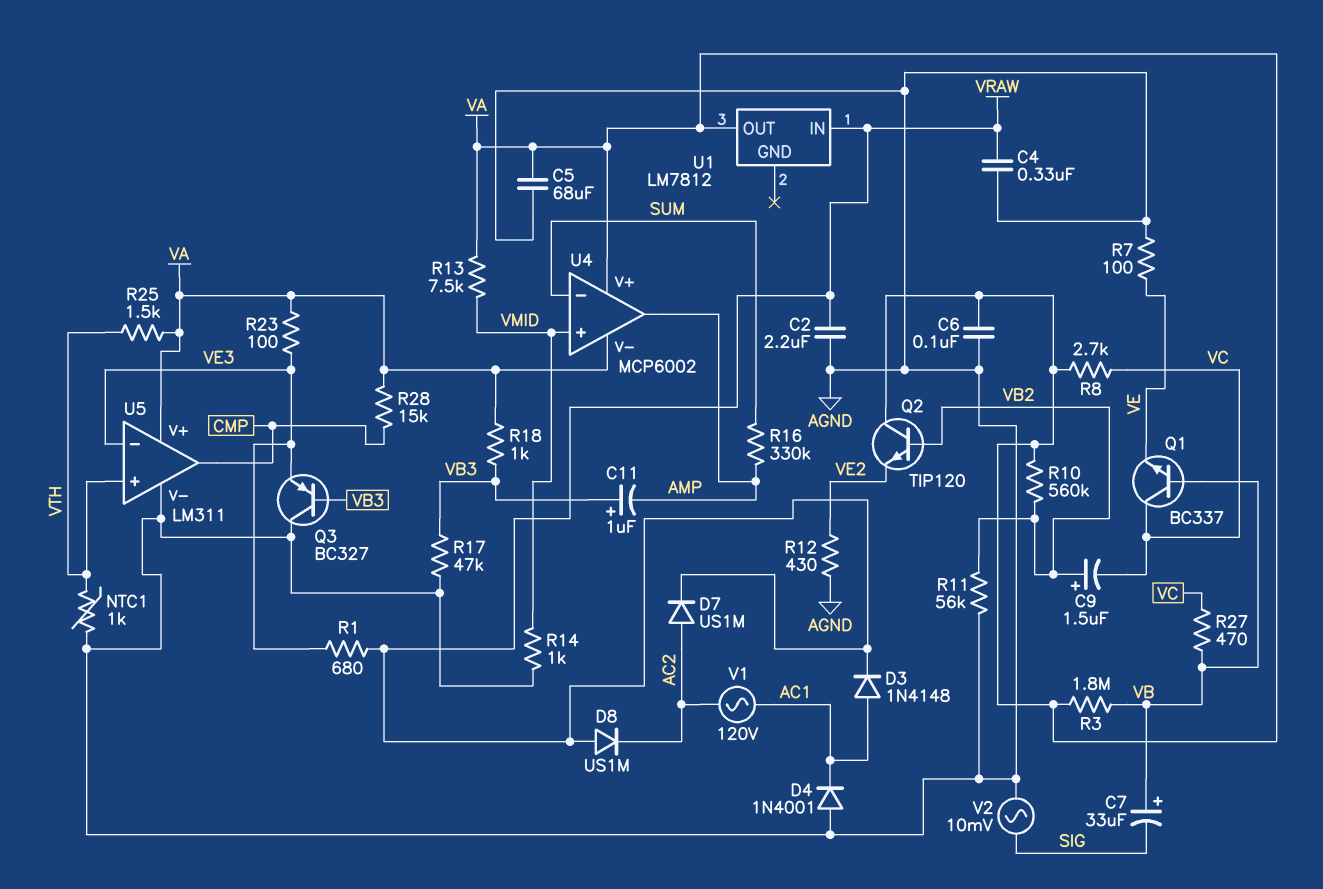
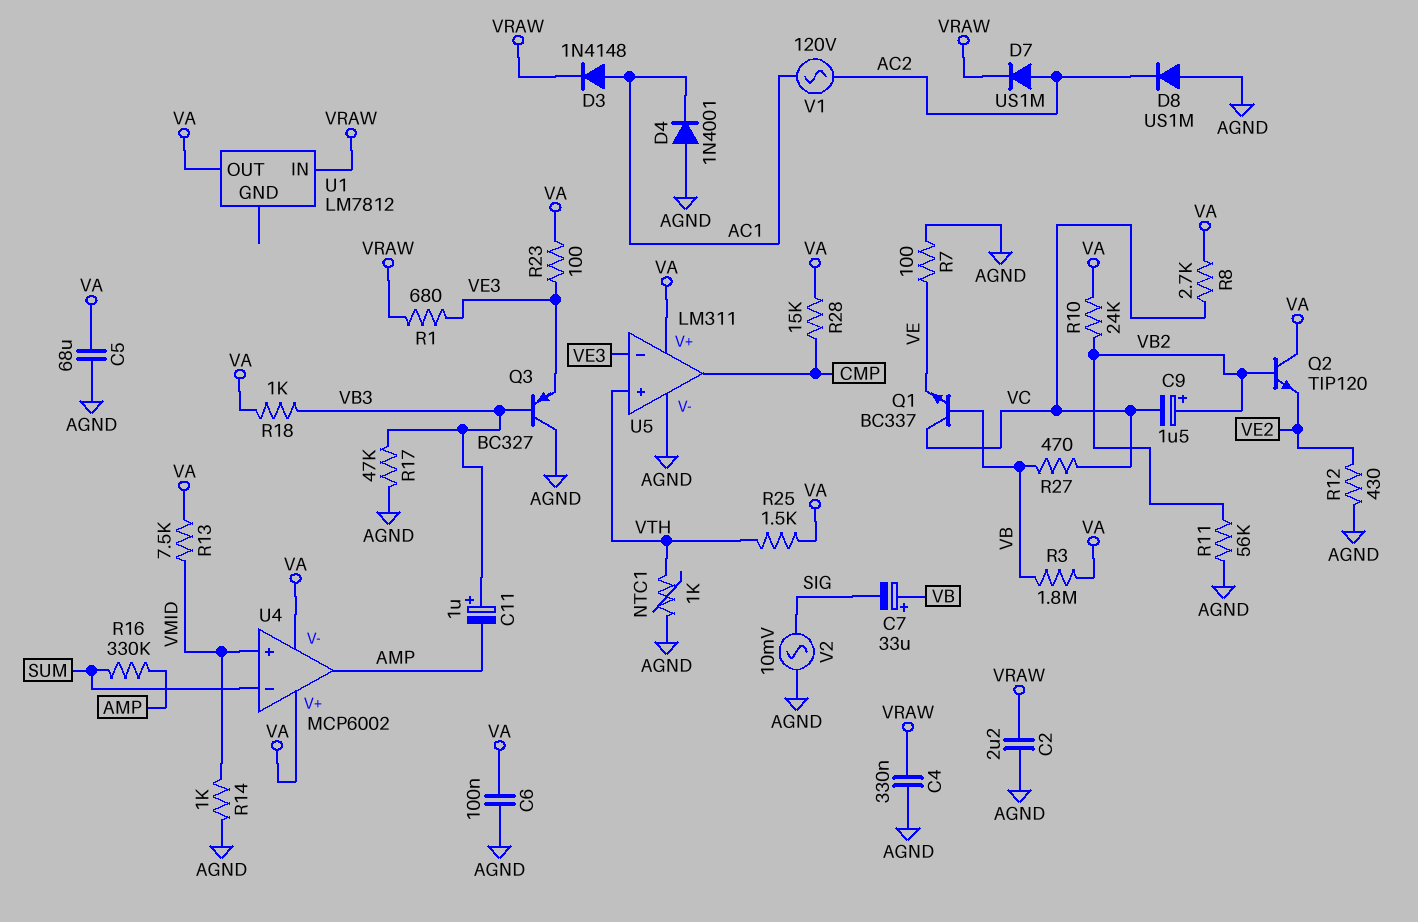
D8: diode US1M (A VRAW, K AC2) -> diode US1M (A AGND, K AC2)
R10: 560k (VA, VB2) -> 24k (VA, VB2)

